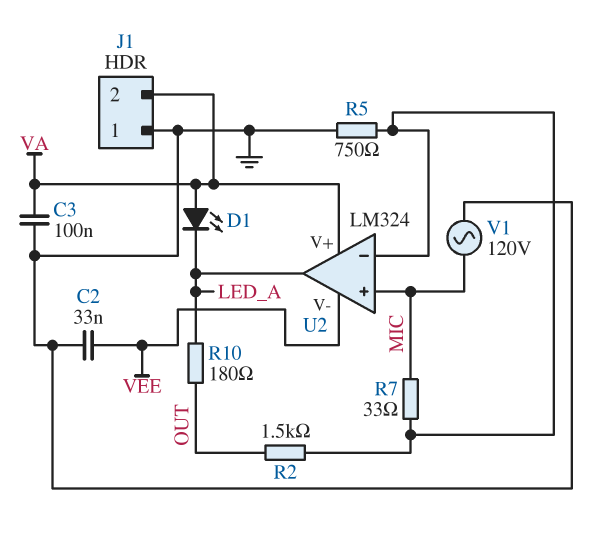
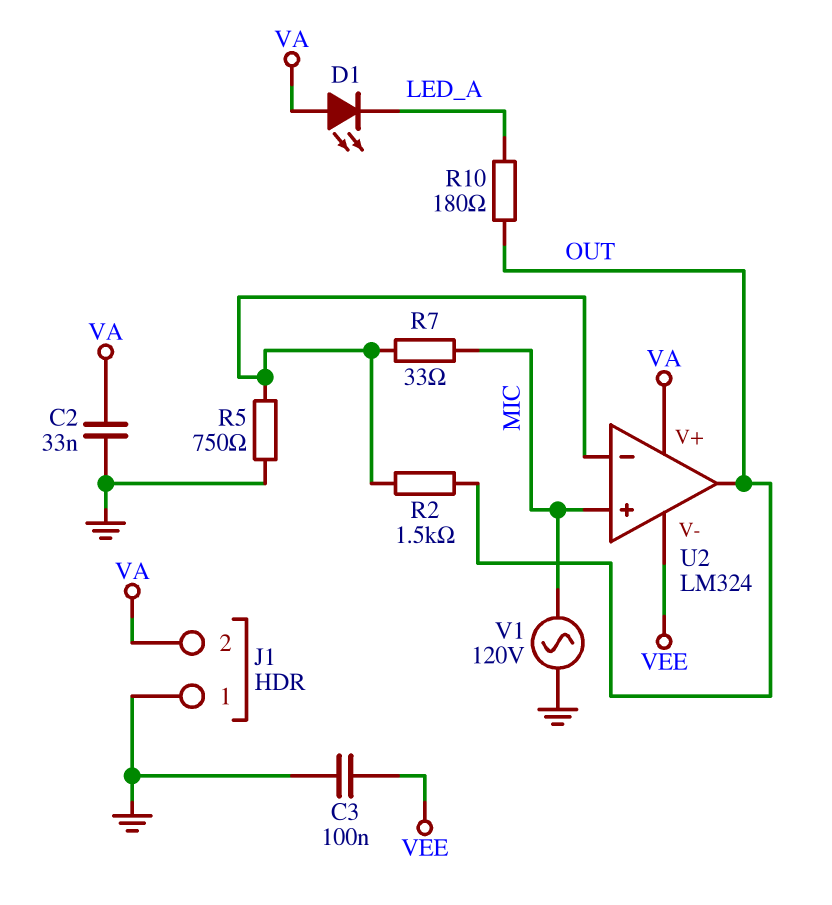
C2: 33nF (GND, VEE) -> 33nF (GND, VA)
C3: 100nF (GND, VA) -> 100nF (GND, VEE)
U2 pin out: LED_A -> OUT

